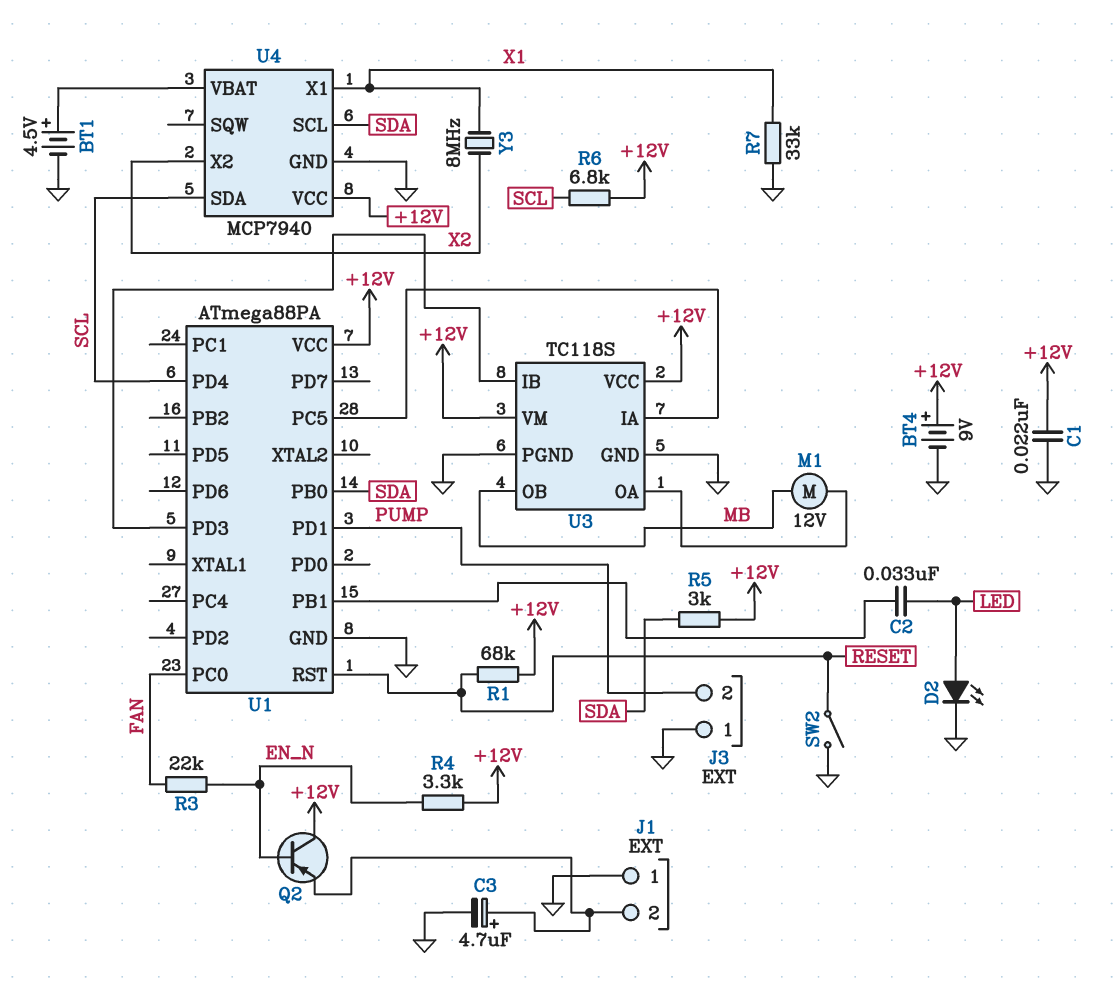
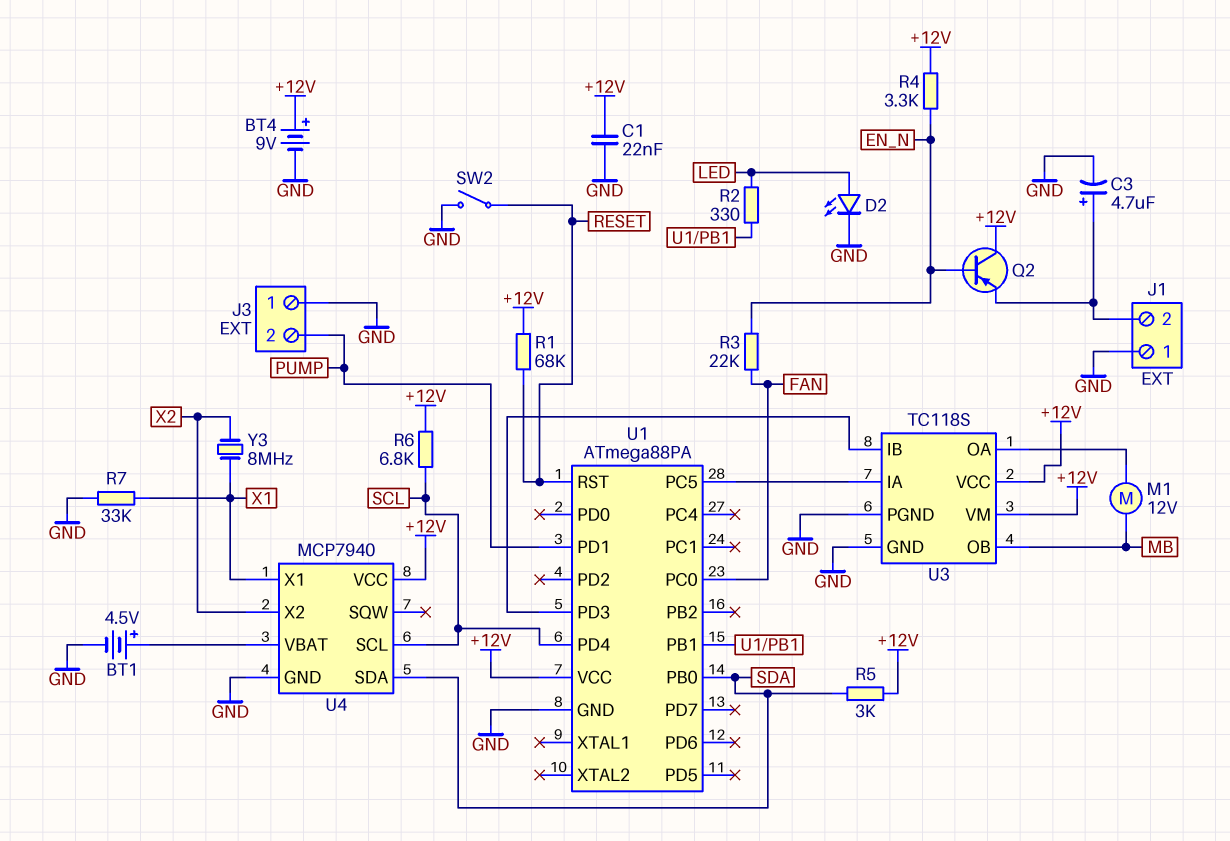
C2: 33nF (LED, U1/PB1) -> none
R2: none -> 330 (LED, U1/PB1)
U4 pin SCL: SDA -> SCL
U4 pin SDA: SCL -> SDA

